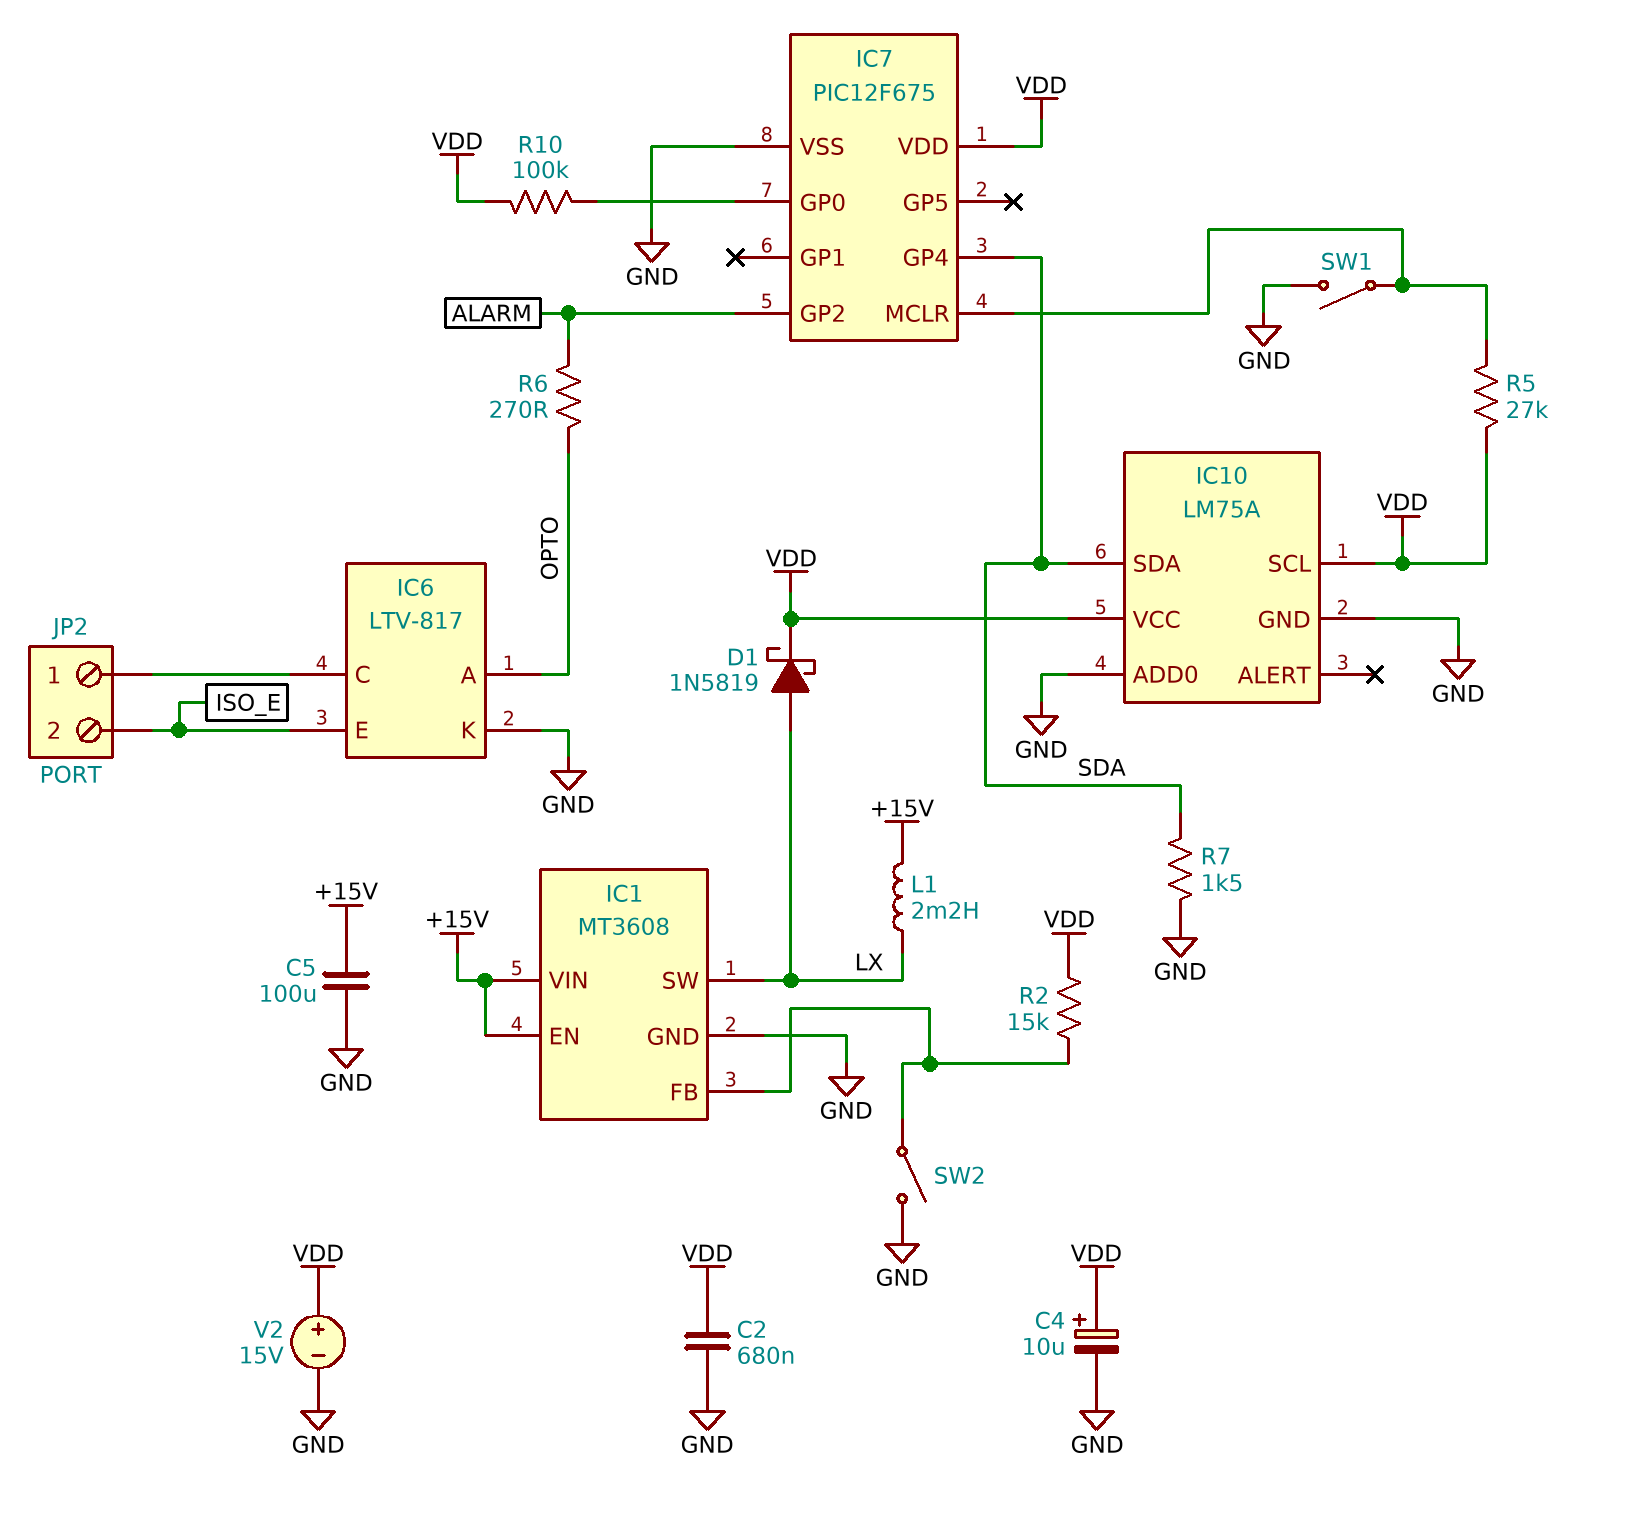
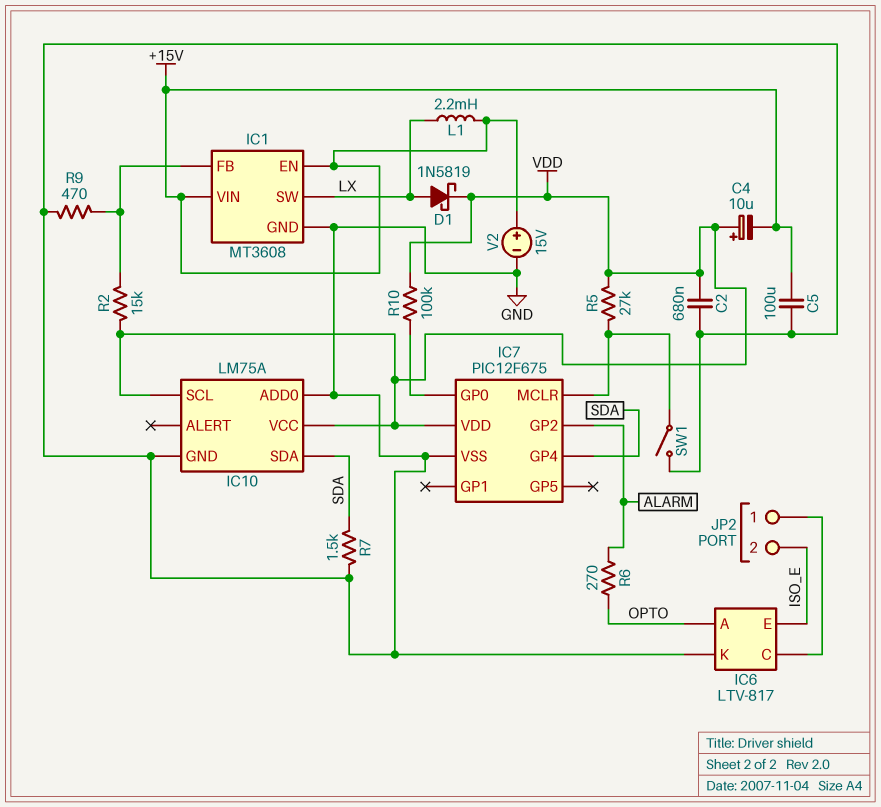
C4: 10uF (plus VDD, minus GND) -> 10uF (plus VDD, minus +15V)
R9: none -> 470 (GND, IC1/FB)
SW2: switch (GND, IC1/FB) -> none
V2: 15V (plus VDD, minus GND) -> 15V (plus +15V, minus GND)

